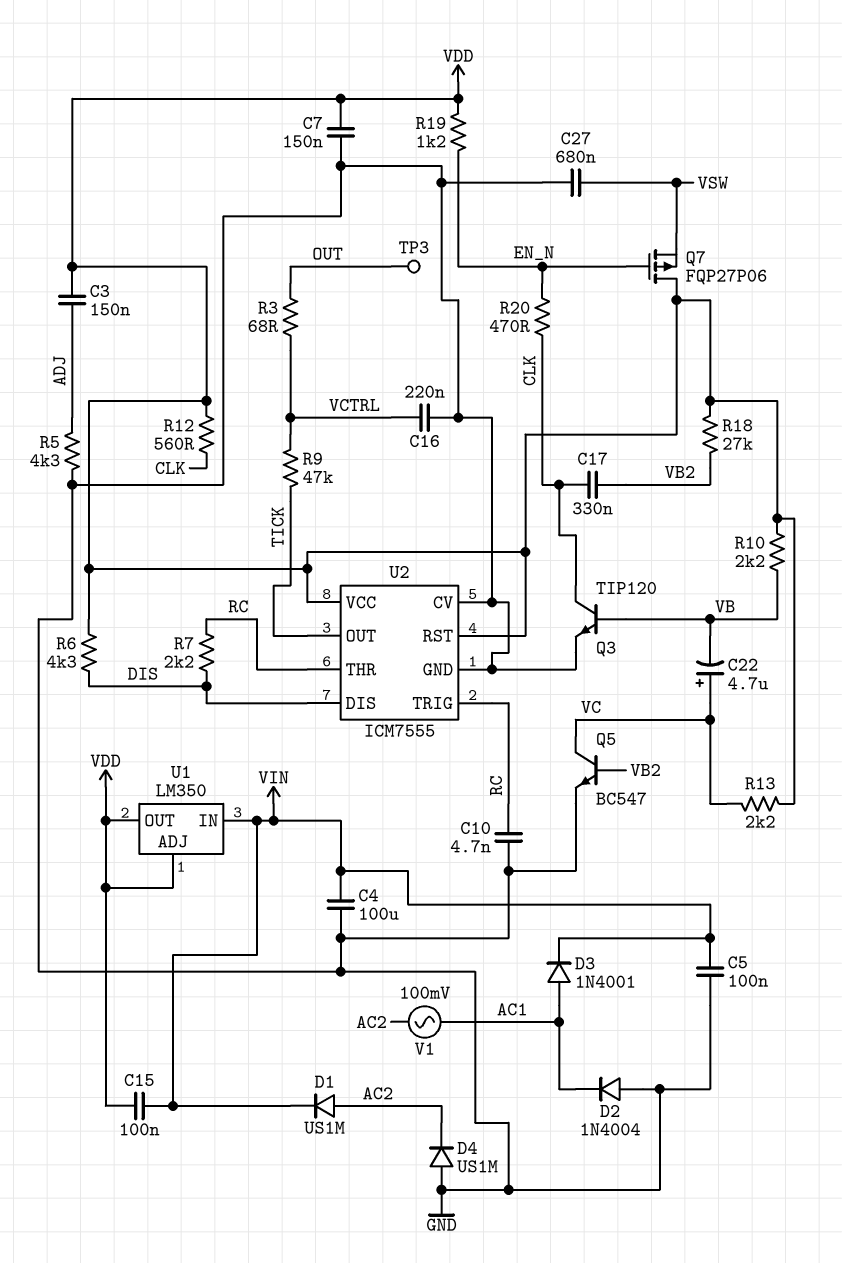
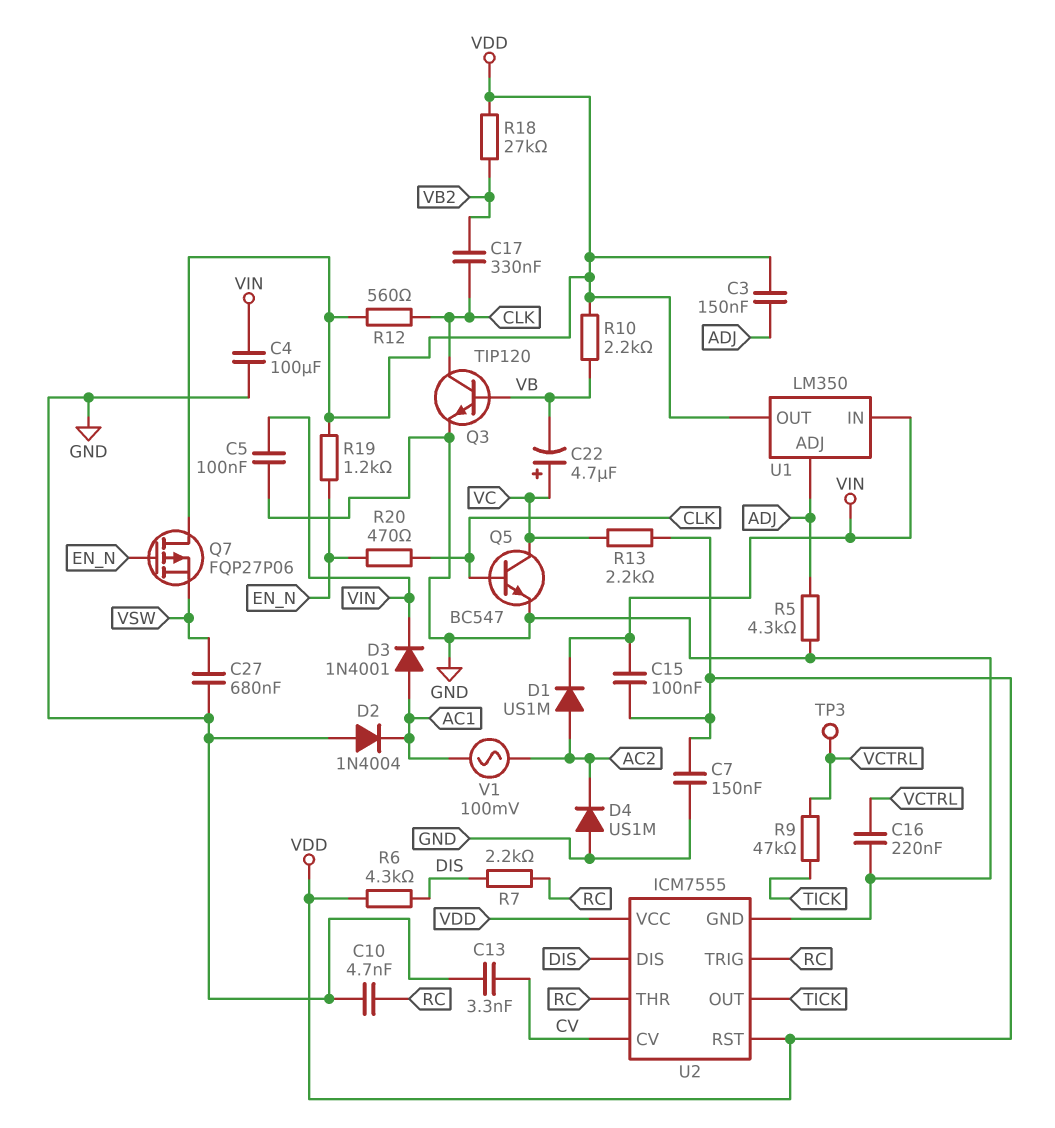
C13: none -> 3.3nF (CV, GND)
Q5: NPN BC547 (B VB2, C VC, E GND) -> NPN BC547 (B CLK, C VC, E GND)
R3: 68 (OUT, VCTRL) -> none
TP3: test point (OUT) -> test point (VCTRL)
U1 pin ADJ: VDD -> ADJ
U2 pin CV: GND -> CV

